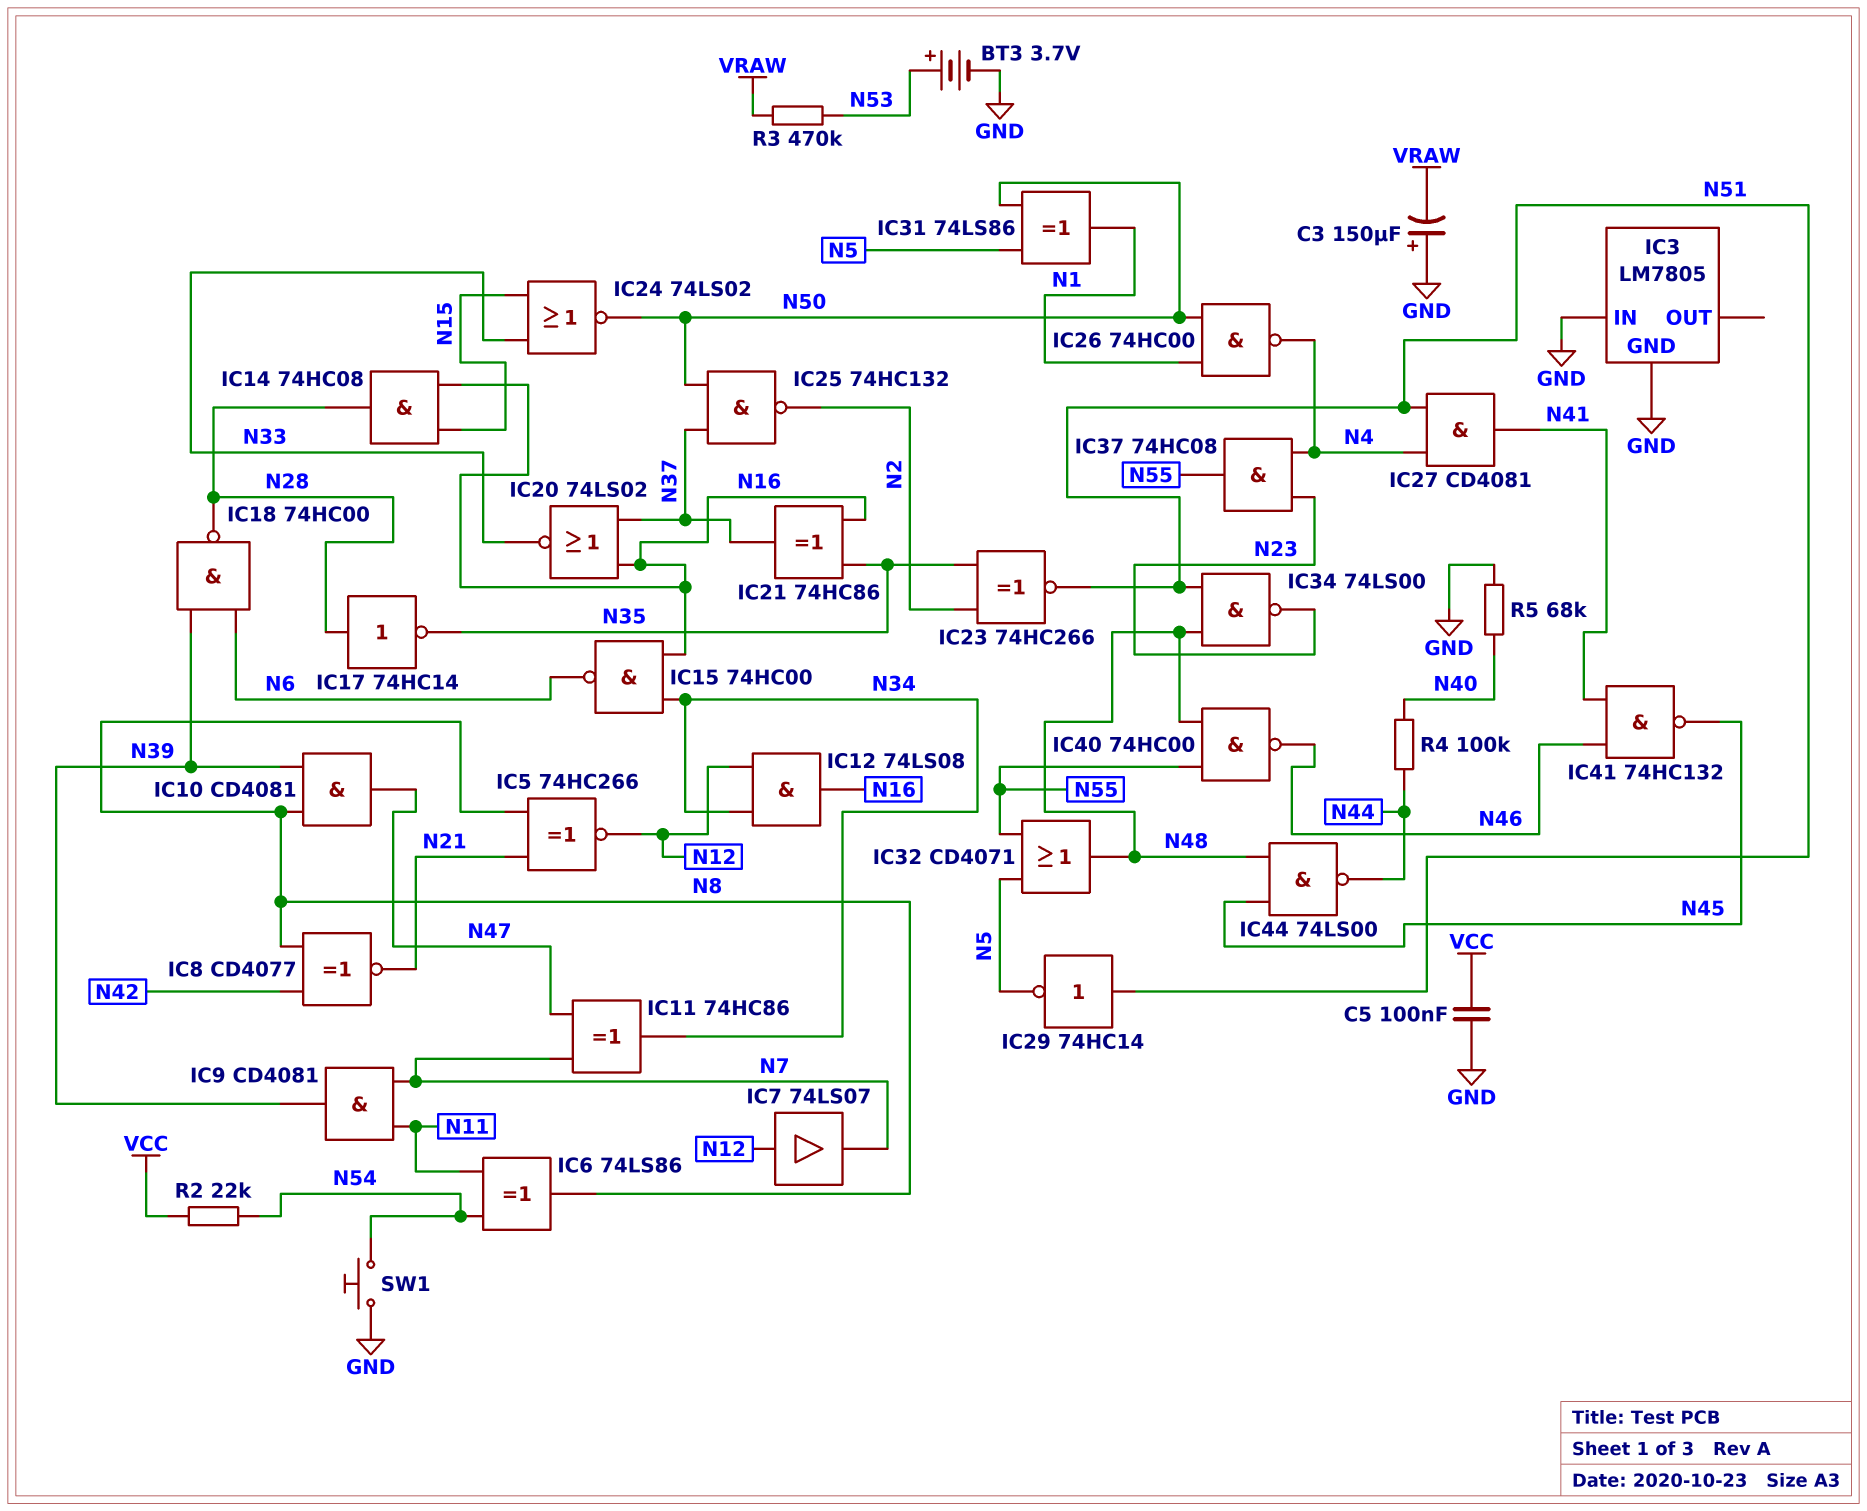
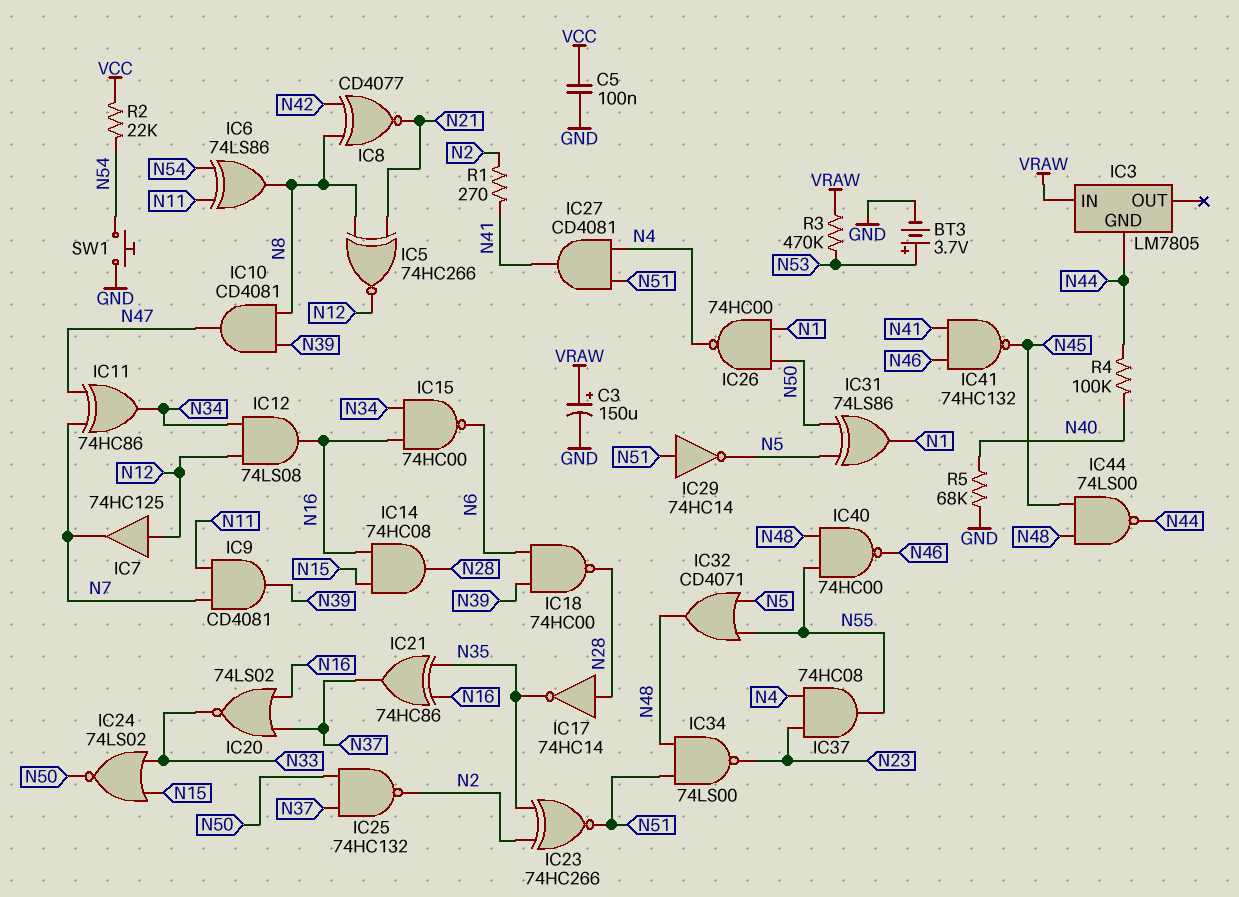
C3: 150uF (plus GND, minus VRAW) -> 150uF (plus VRAW, minus GND)
IC3 pin GND: GND -> N44
IC3 pin IN: GND -> VRAW
IC7: buffer 74LS07 (in N12, out N7) -> buffer 74HC125 (in N12, out N7)
R1: none -> 270 (N2, N41)

